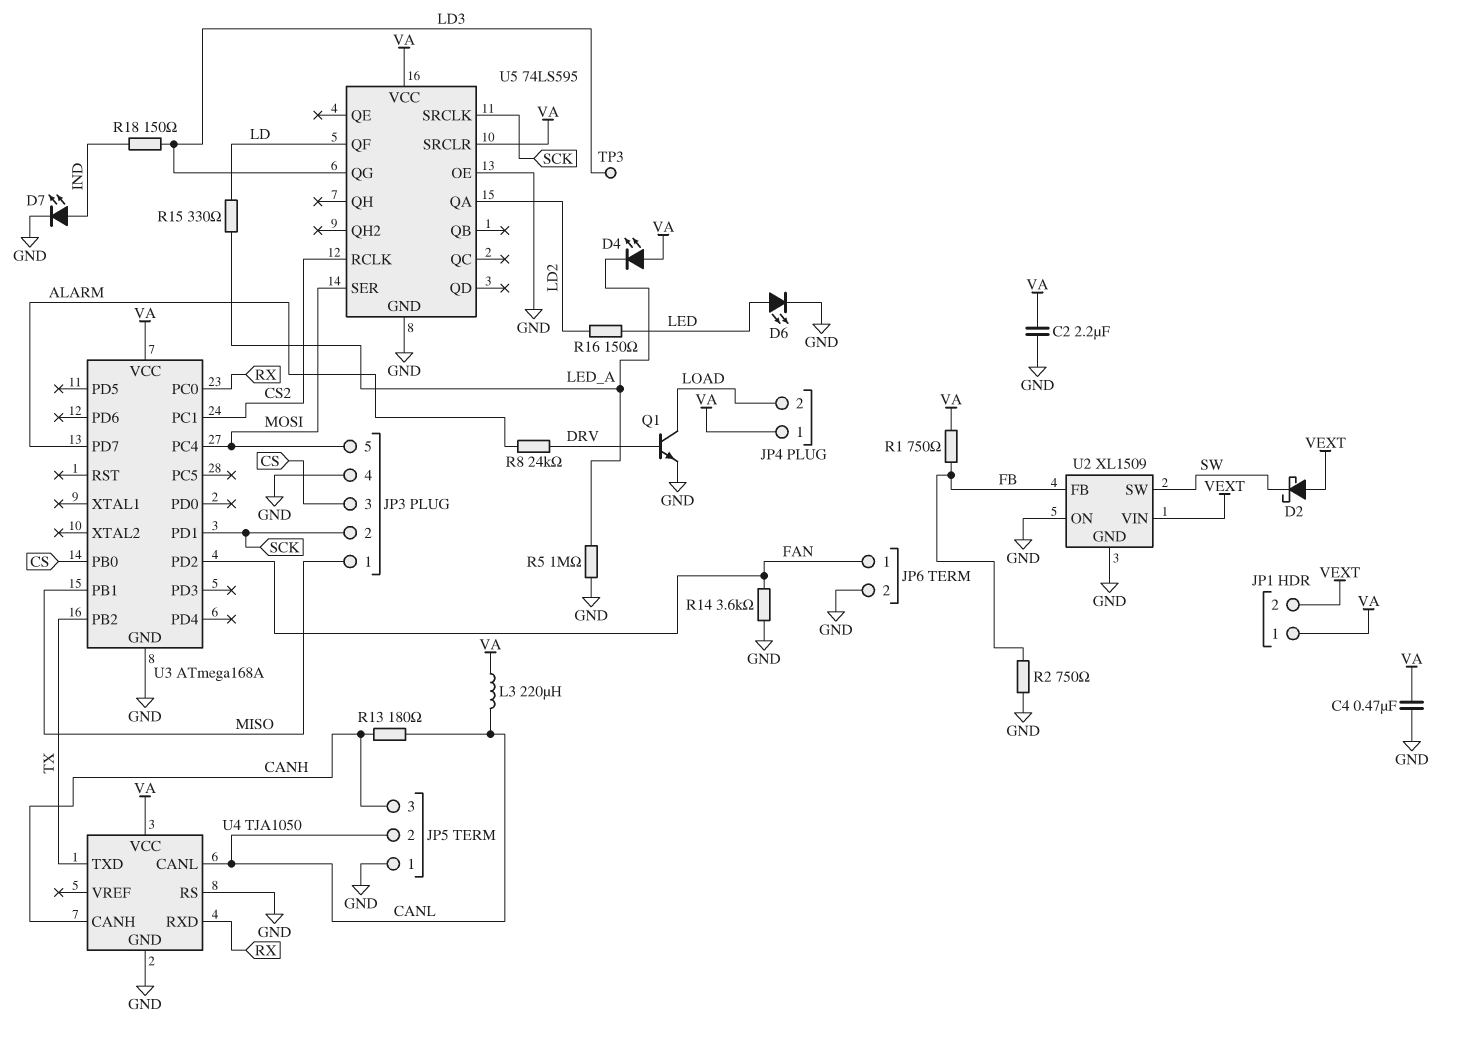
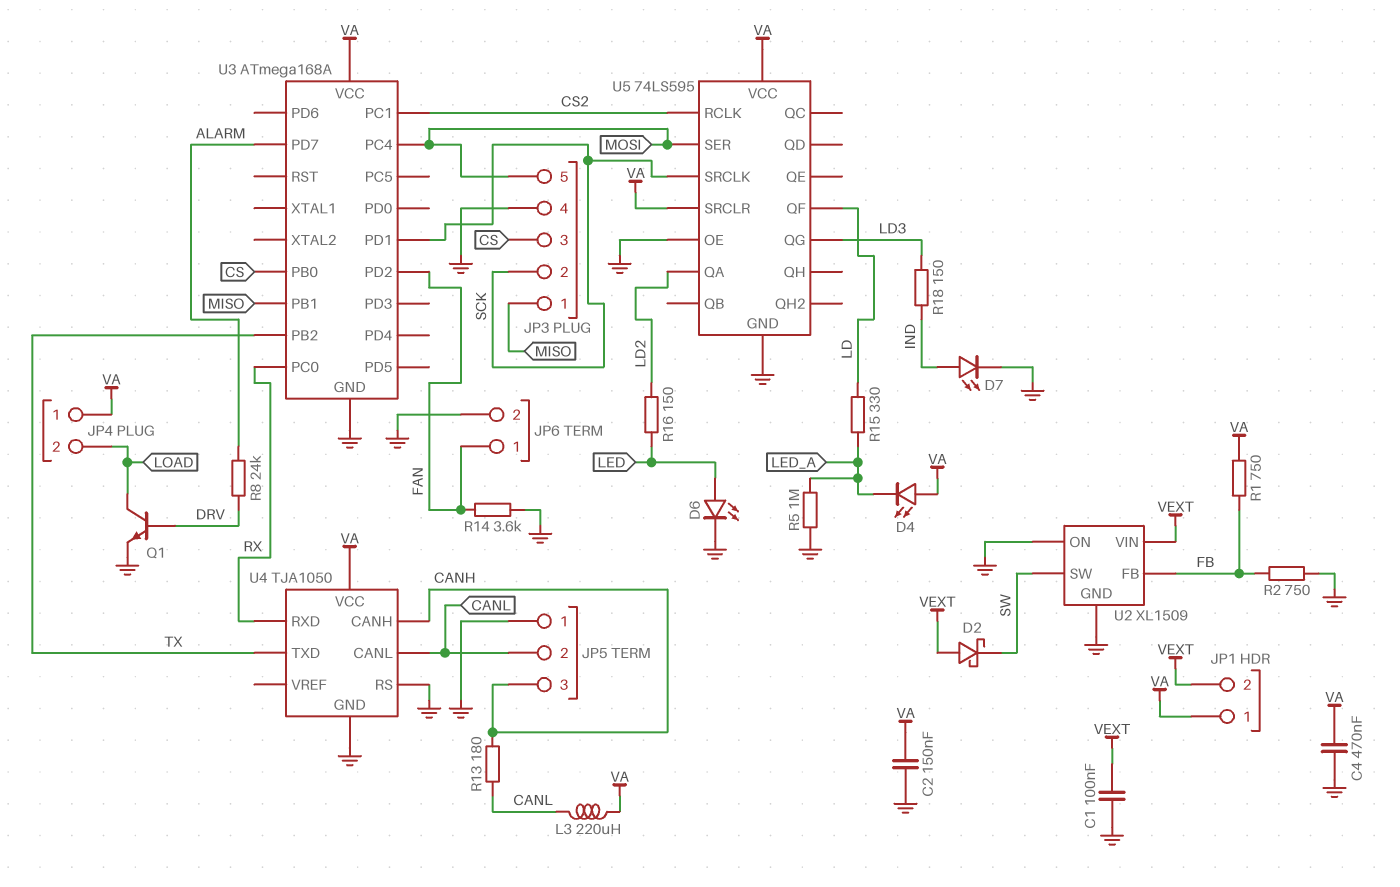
C1: none -> 100nF (GND, VEXT)
C2: 2.2uF (GND, VA) -> 150nF (GND, VA)
TP3: test point (LD3) -> none

